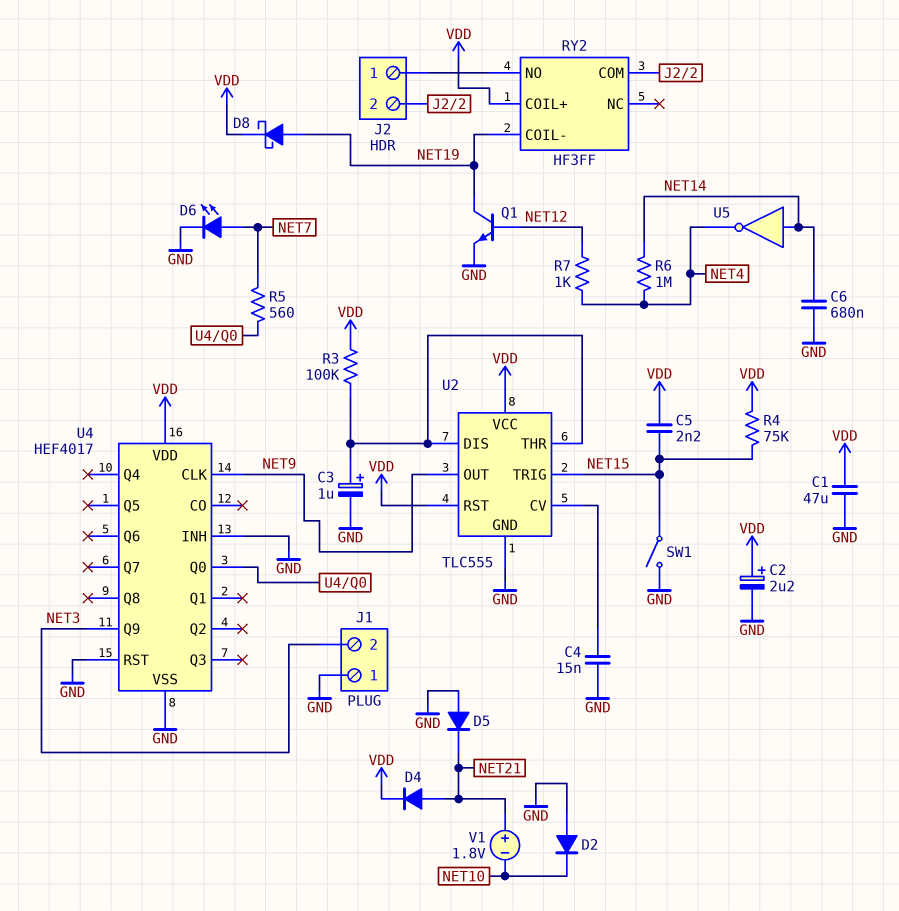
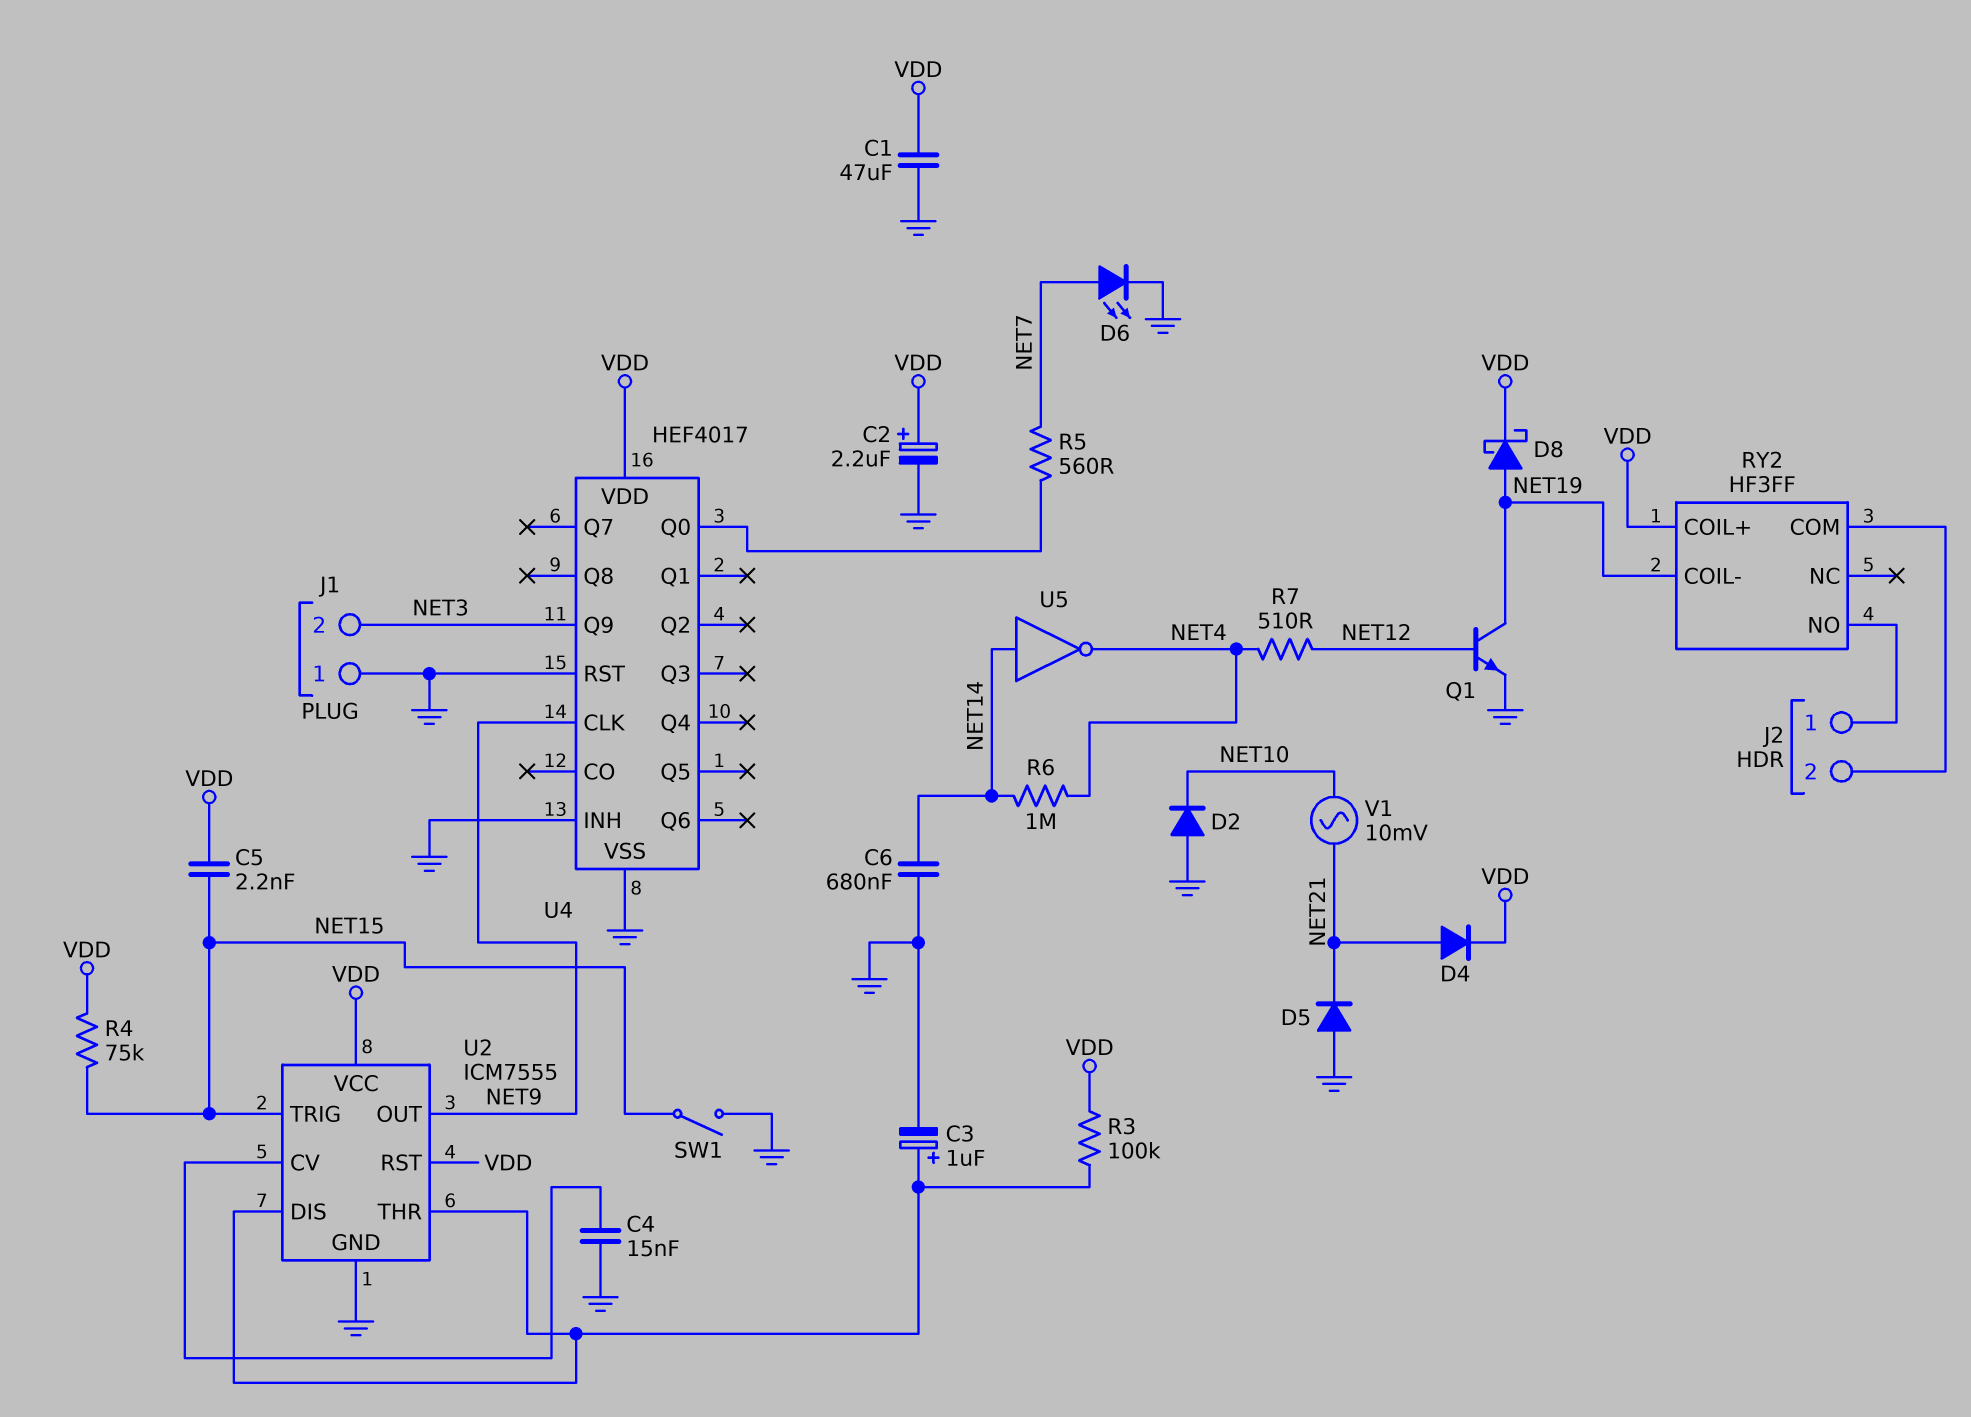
R7: 1k (NET4, NET12) -> 510 (NET4, NET12)
U2: TLC555 -> ICM7555
V1: 1.8V (plus NET21, minus NET10) -> AC 10mV (NET10, NET21)

